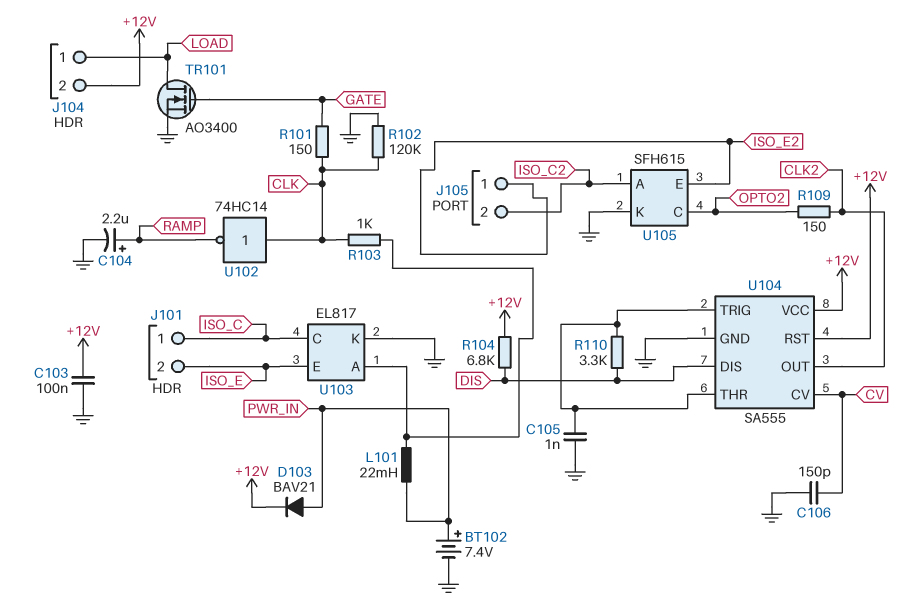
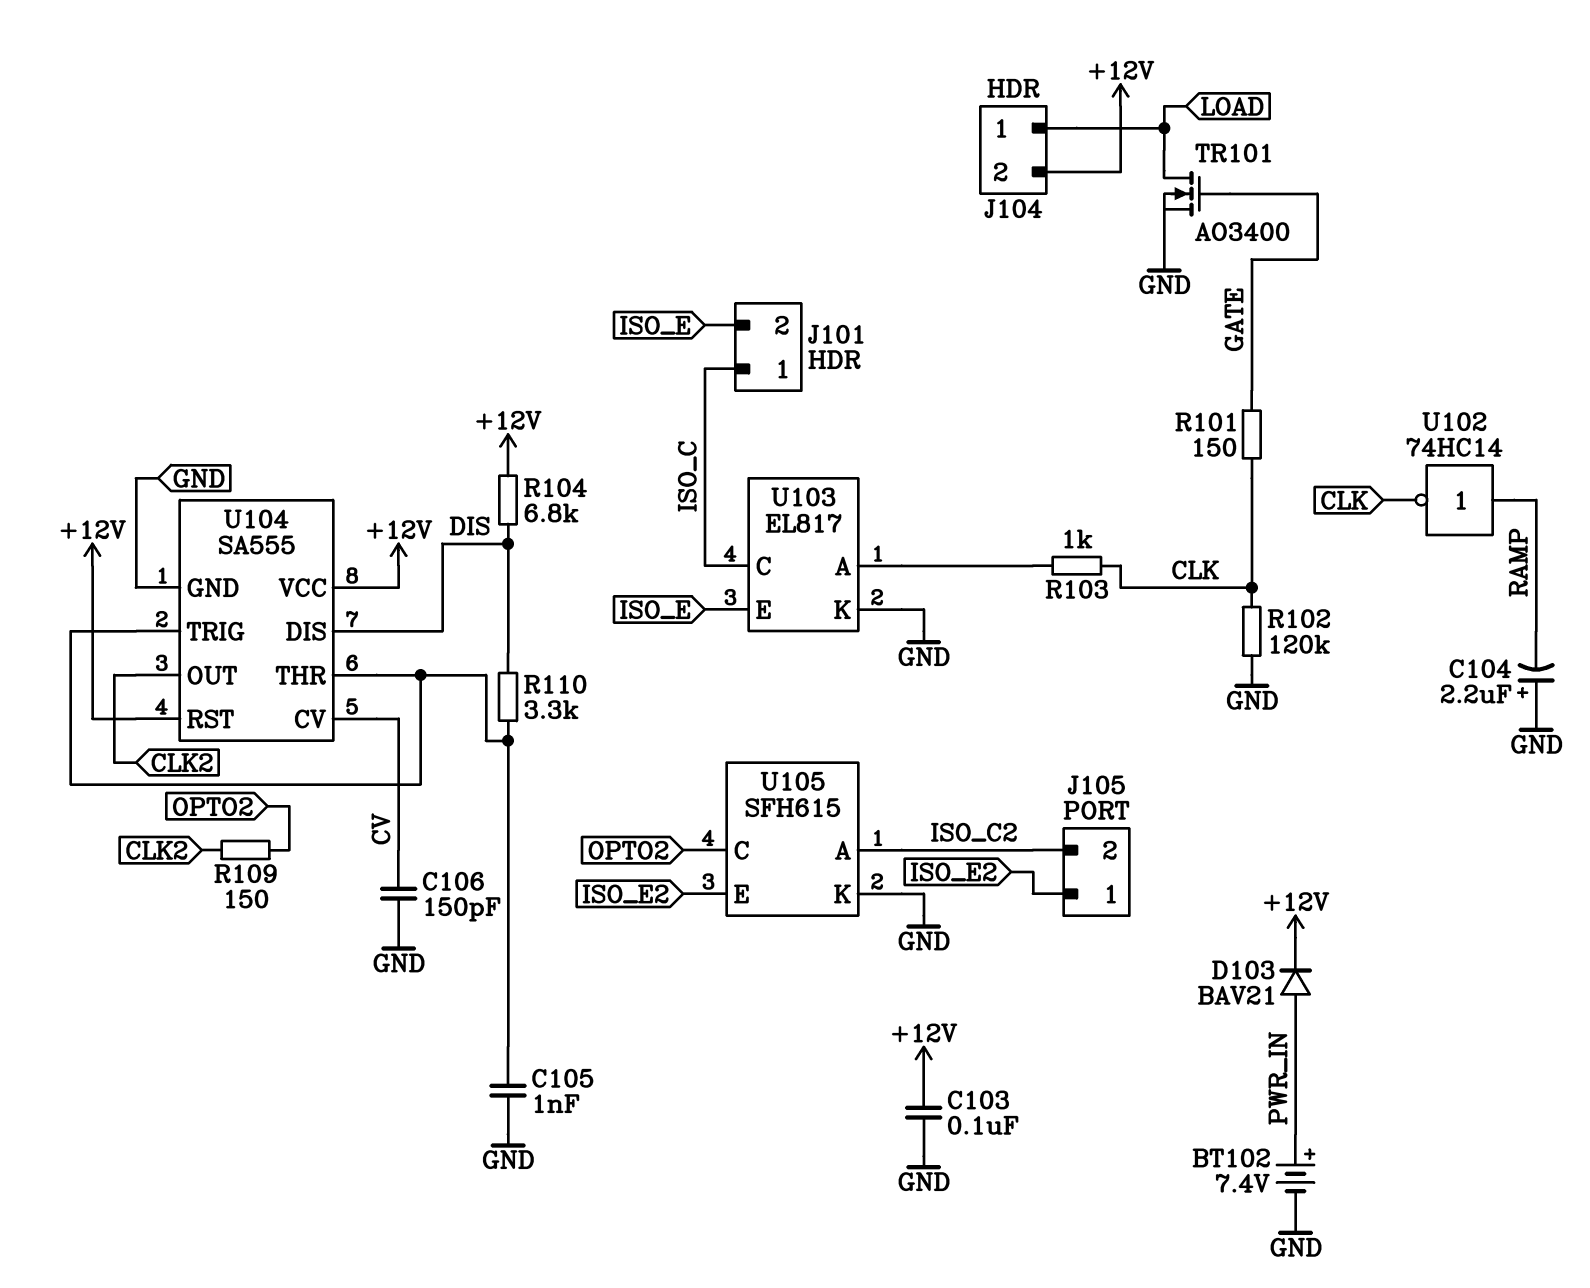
C104: 2.2uF (plus RAMP, minus GND) -> 2.2uF (plus GND, minus RAMP)
L101: 22mH (PWR_IN, U103/A) -> none
U102: NOT 74HC14 (in CLK, out RAMP) -> NOT 74HC14 (in RAMP, out CLK)

